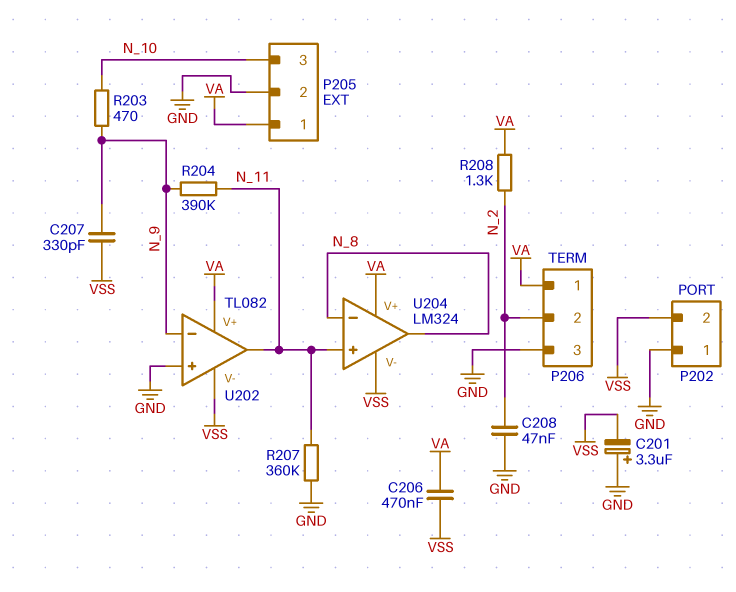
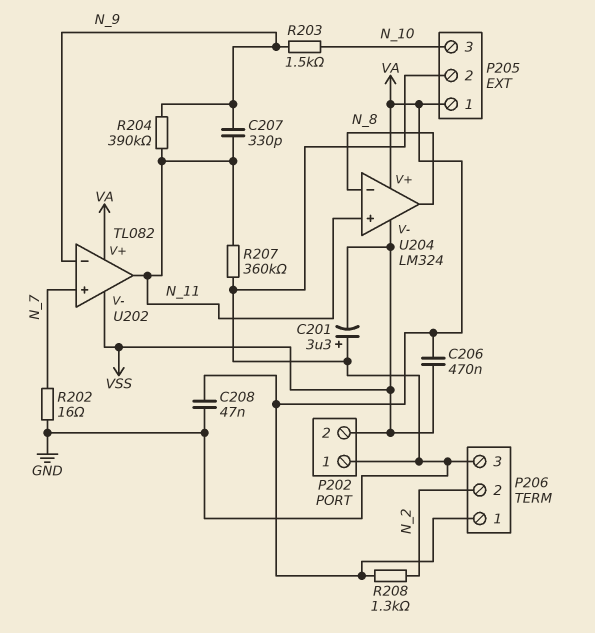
C207: 330pF (N_9, VSS) -> 330pF (N_9, N_11)
C208: 47nF (GND, N_2) -> 47nF (GND, VA)
R202: none -> 16 (GND, N_7)
R203: 470 (N_9, N_10) -> 1.5k (N_9, N_10)
U202 pin in+: GND -> N_7

